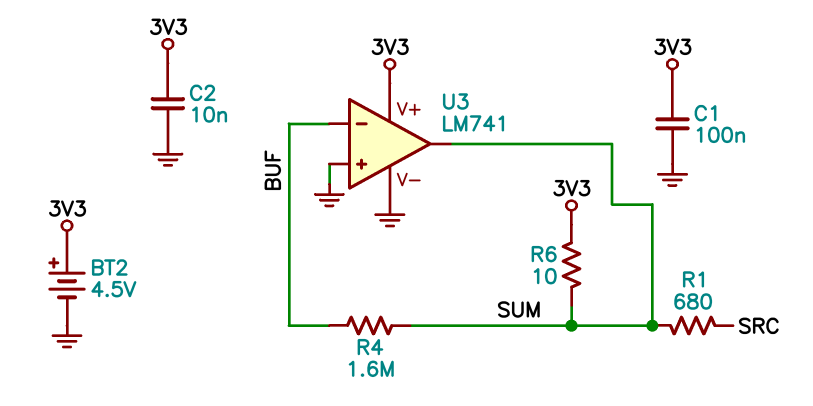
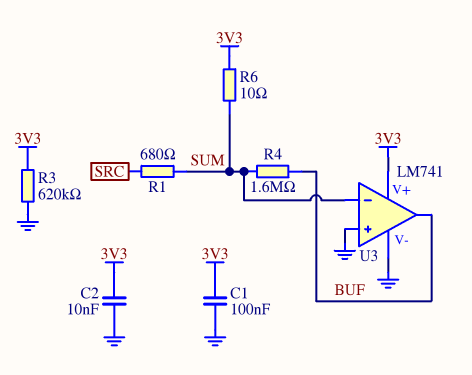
BT2: 4.5V (plus 3V3, minus GND) -> none
R3: none -> 620k (3V3, GND)
U3 pin in-: BUF -> SUM
U3 pin out: SUM -> BUF

